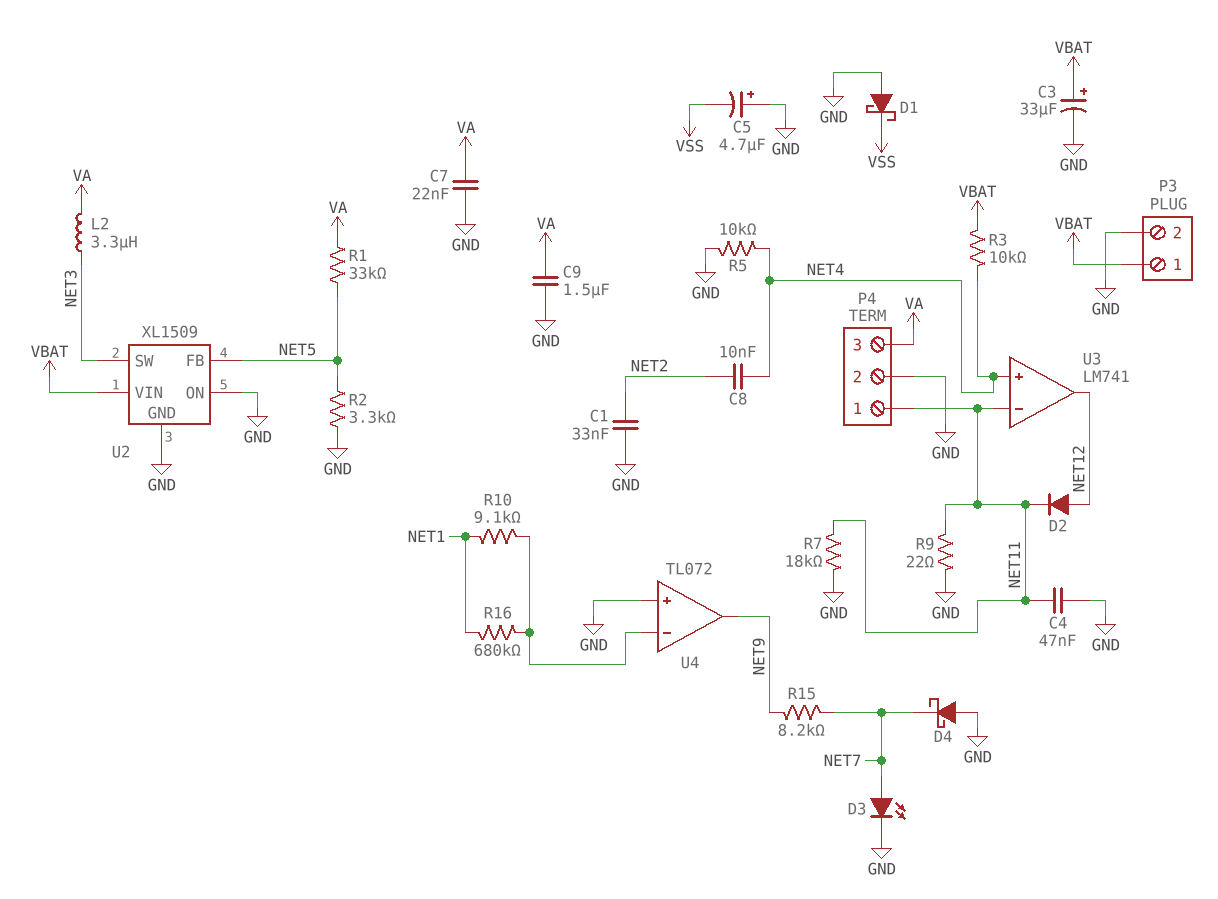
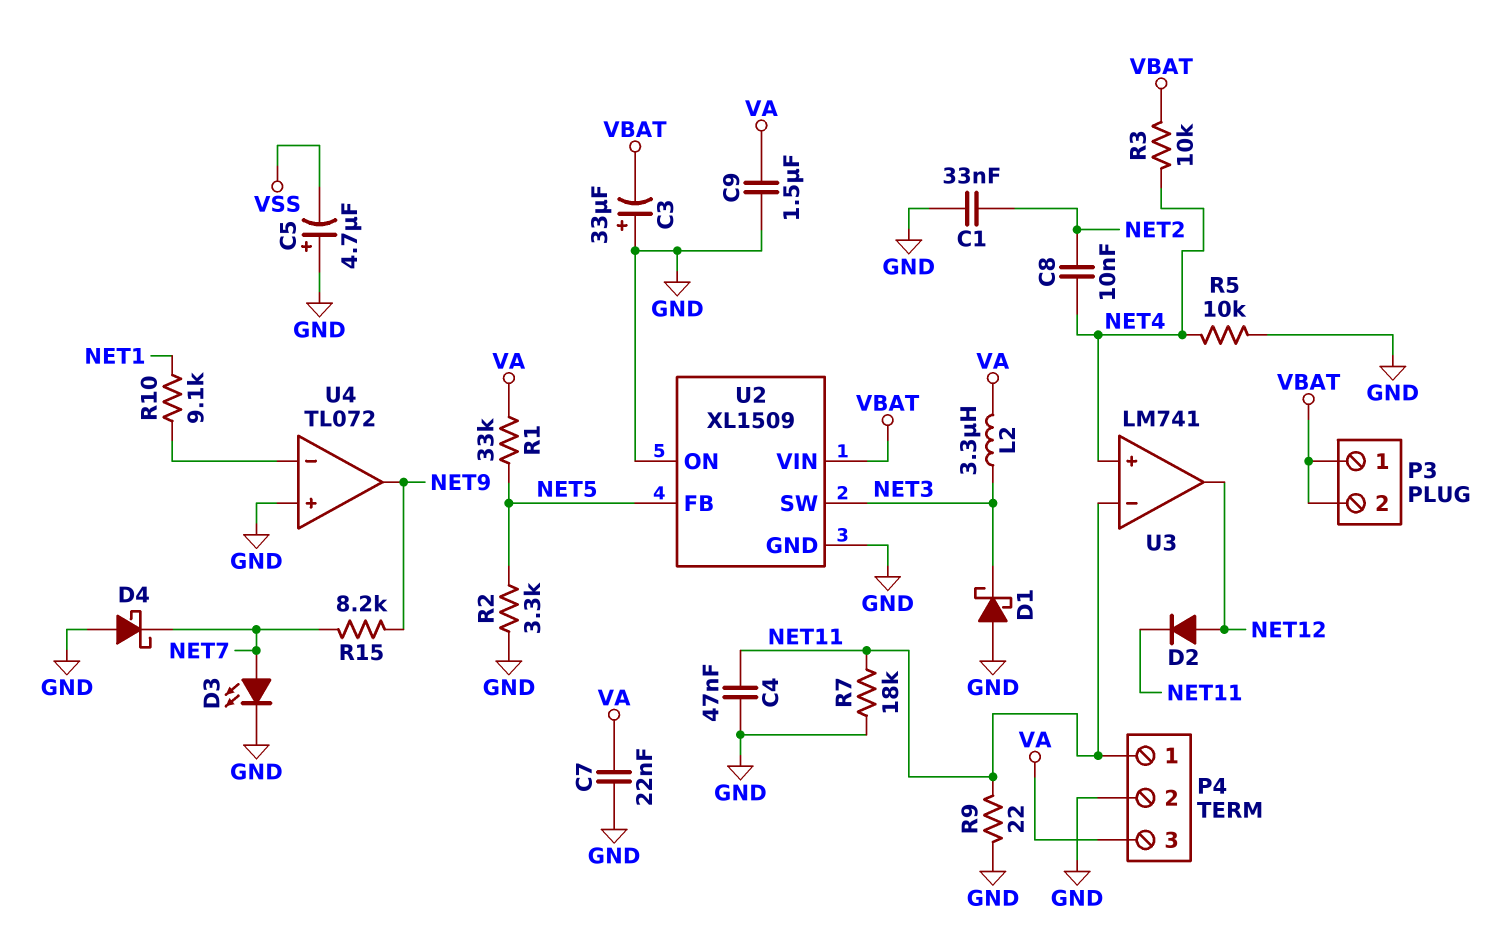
C3: 33uF (plus VBAT, minus GND) -> 33uF (plus GND, minus VBAT)
D1: schottky (A GND, K VSS) -> schottky (A GND, K NET3)
P3 pin 2: GND -> VBAT
R16: 680k (NET1, U4/in-) -> none

